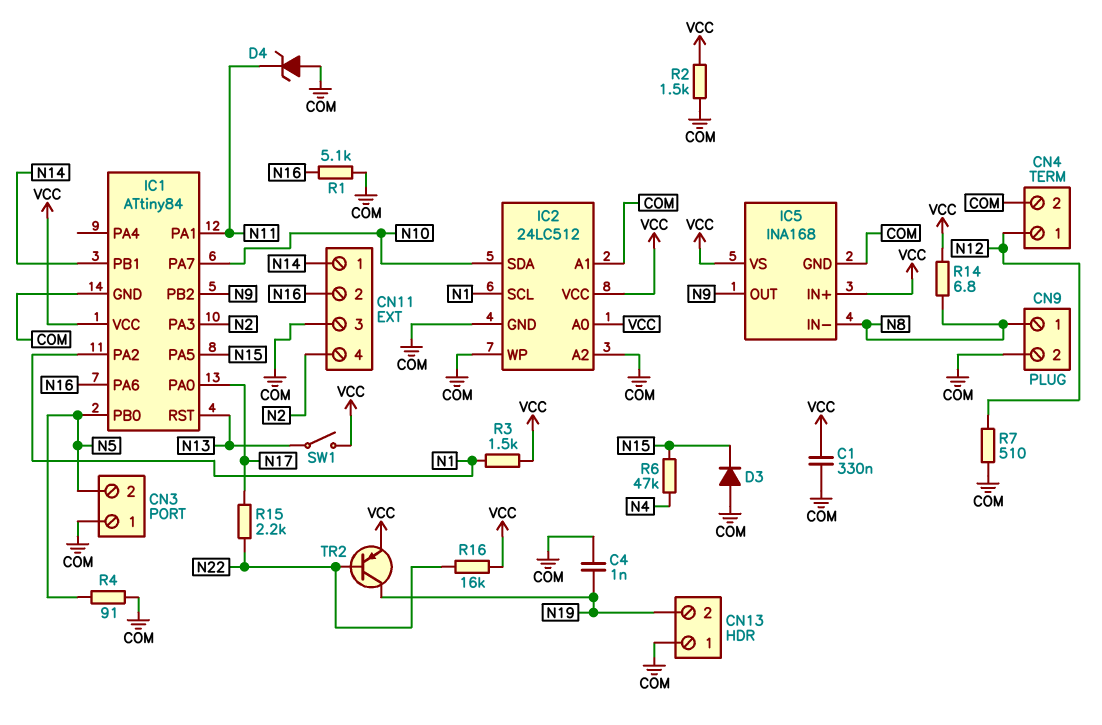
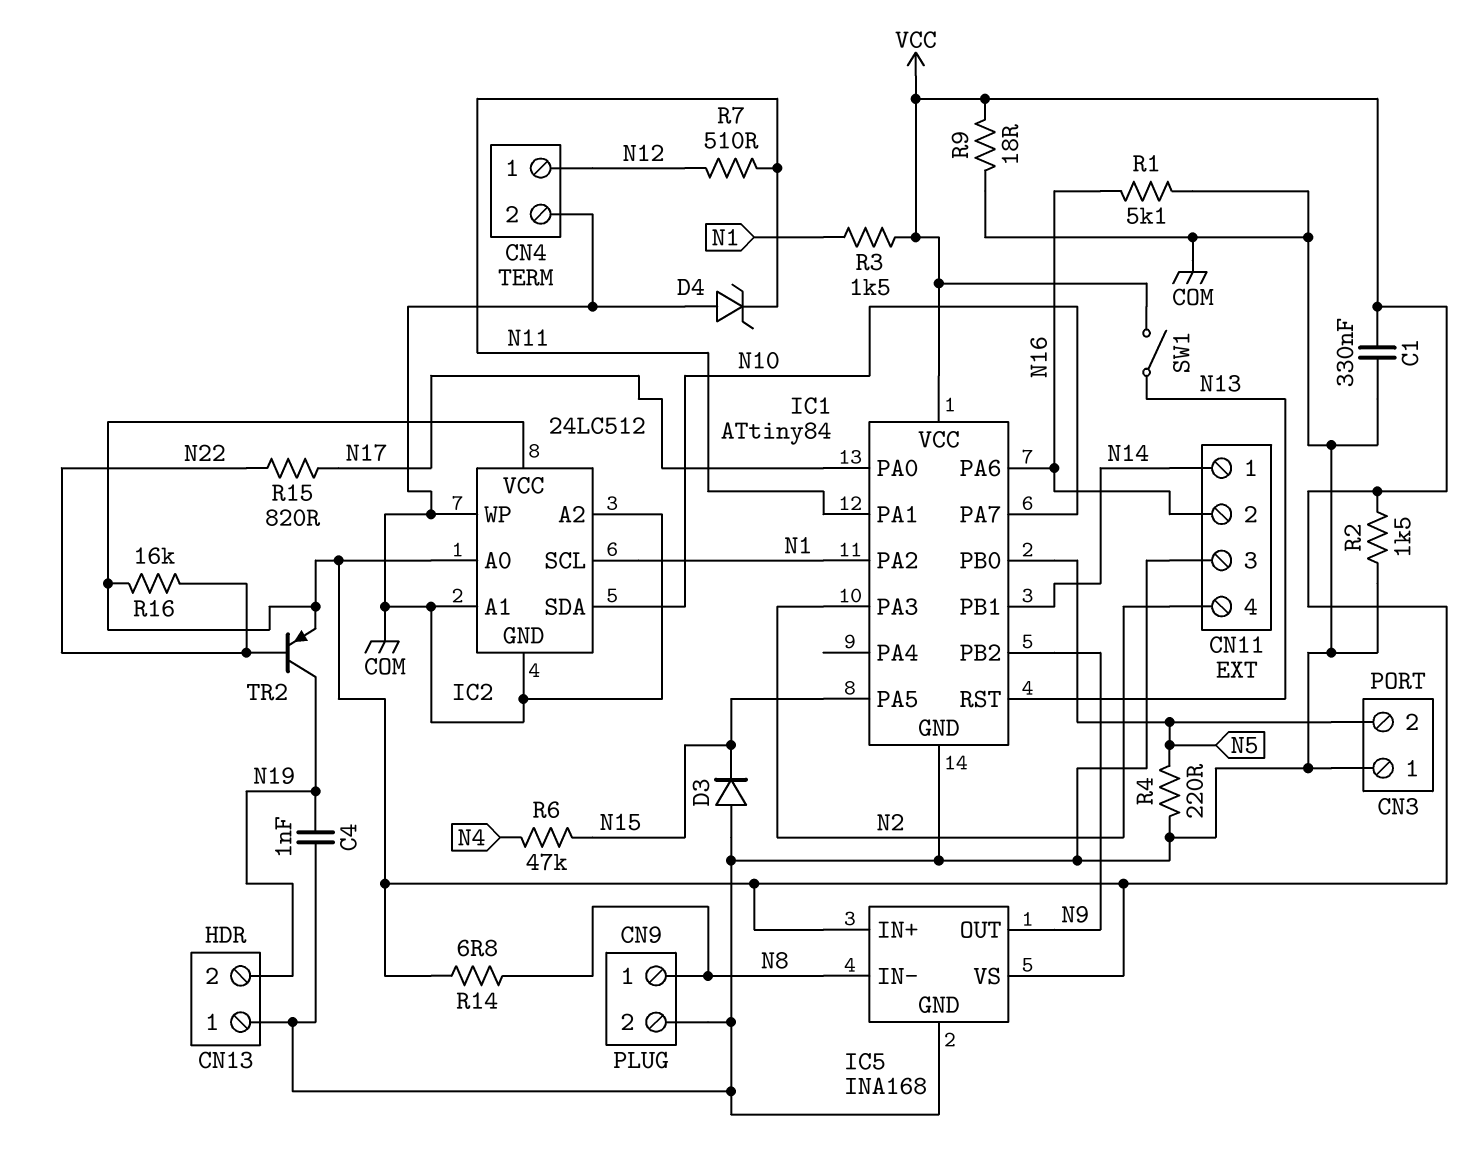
R4: 91 (COM, N5) -> 220 (COM, N5)
R7: 510 (COM, N12) -> 510 (N11, N12)
R9: none -> 18 (COM, VCC)
R15: 2.2k (N17, N22) -> 820 (N17, N22)

